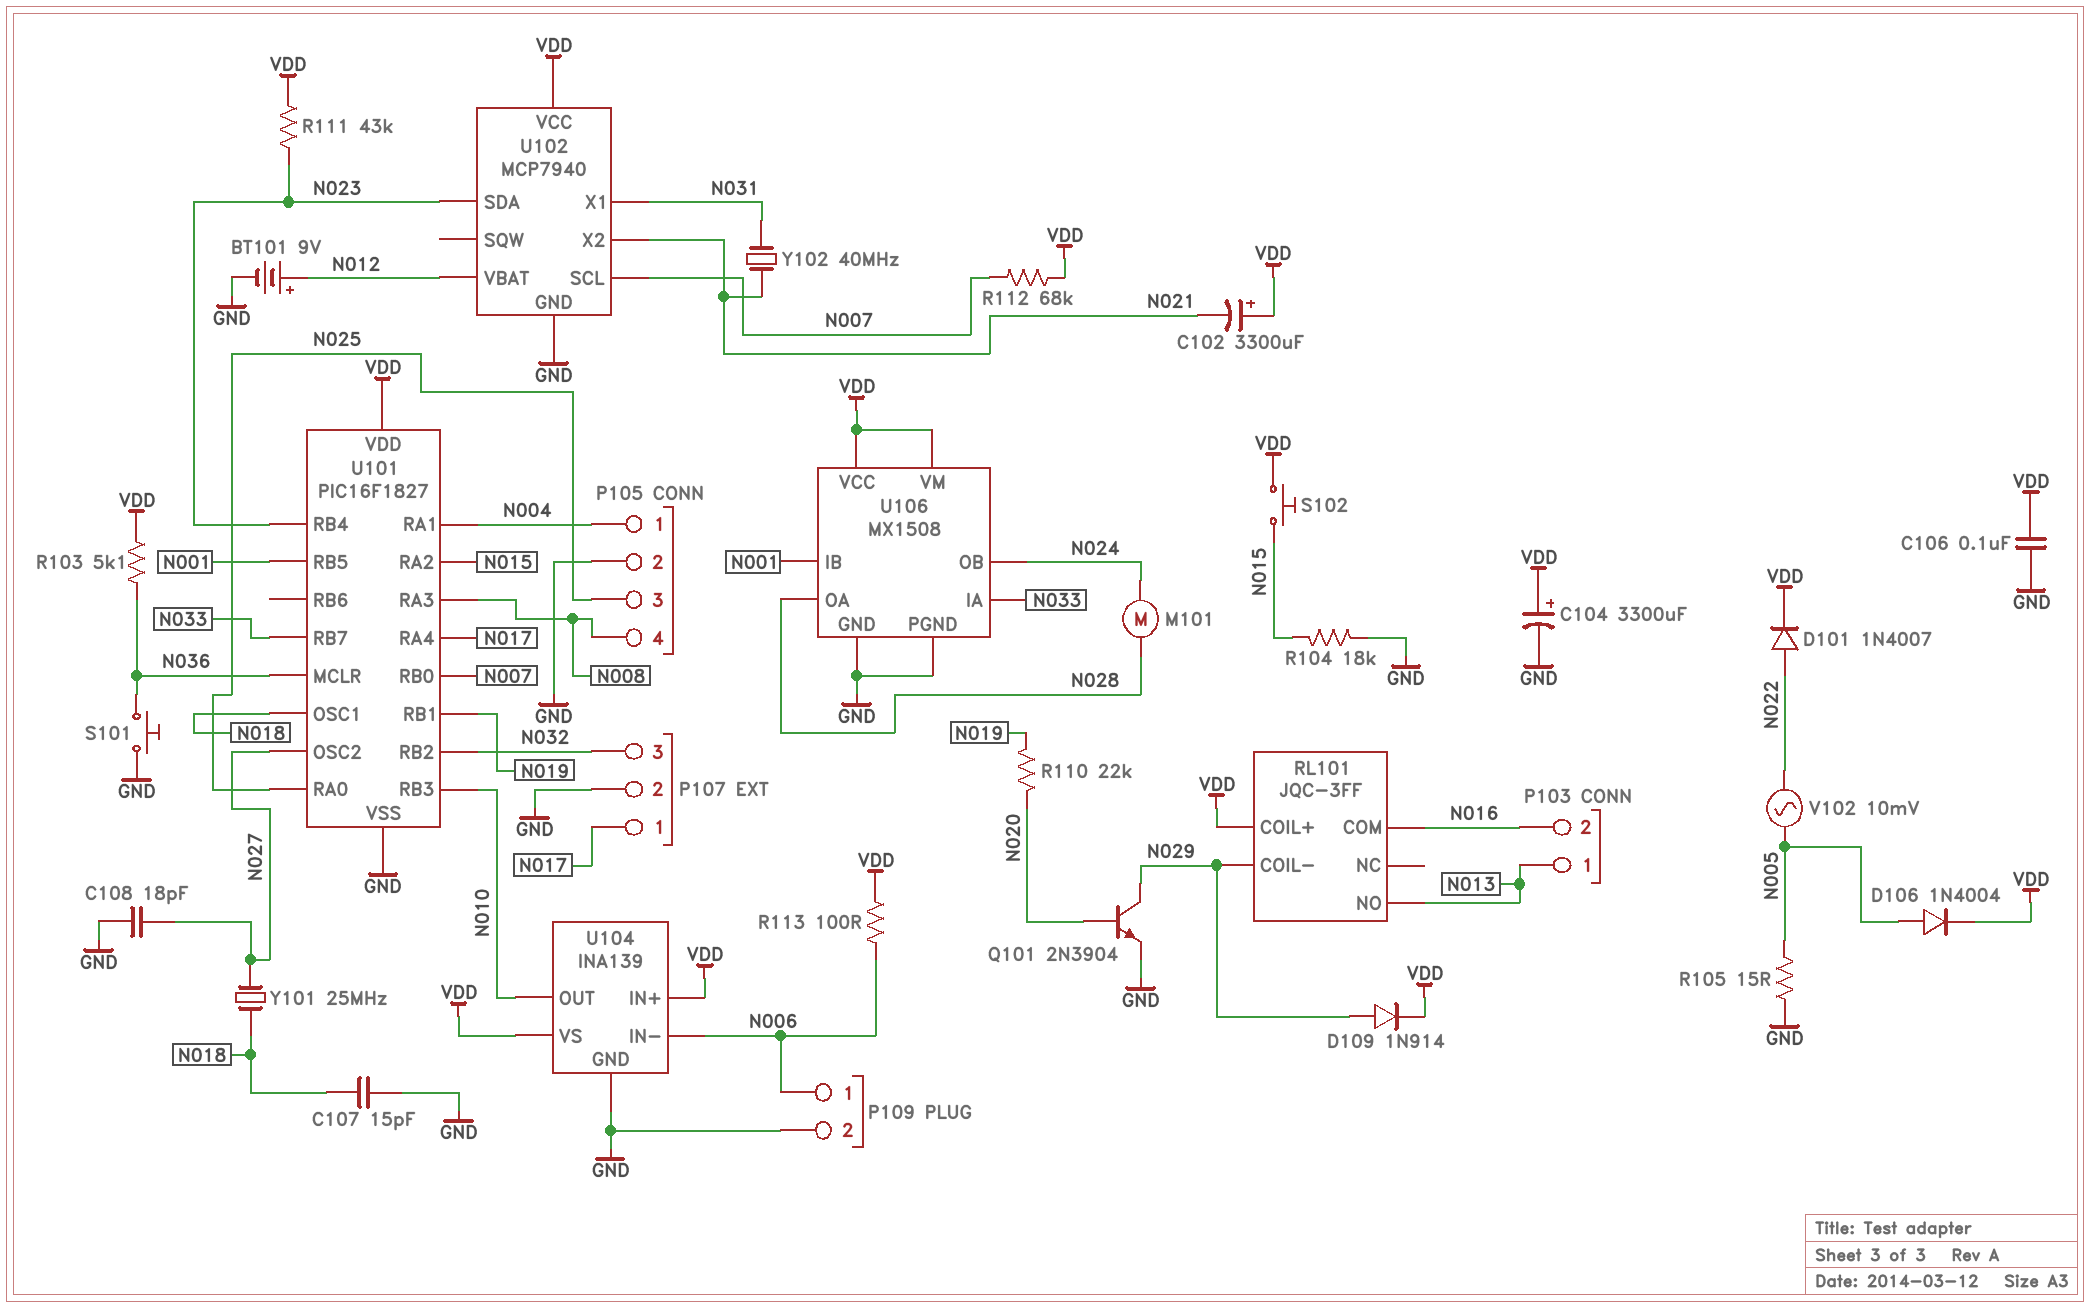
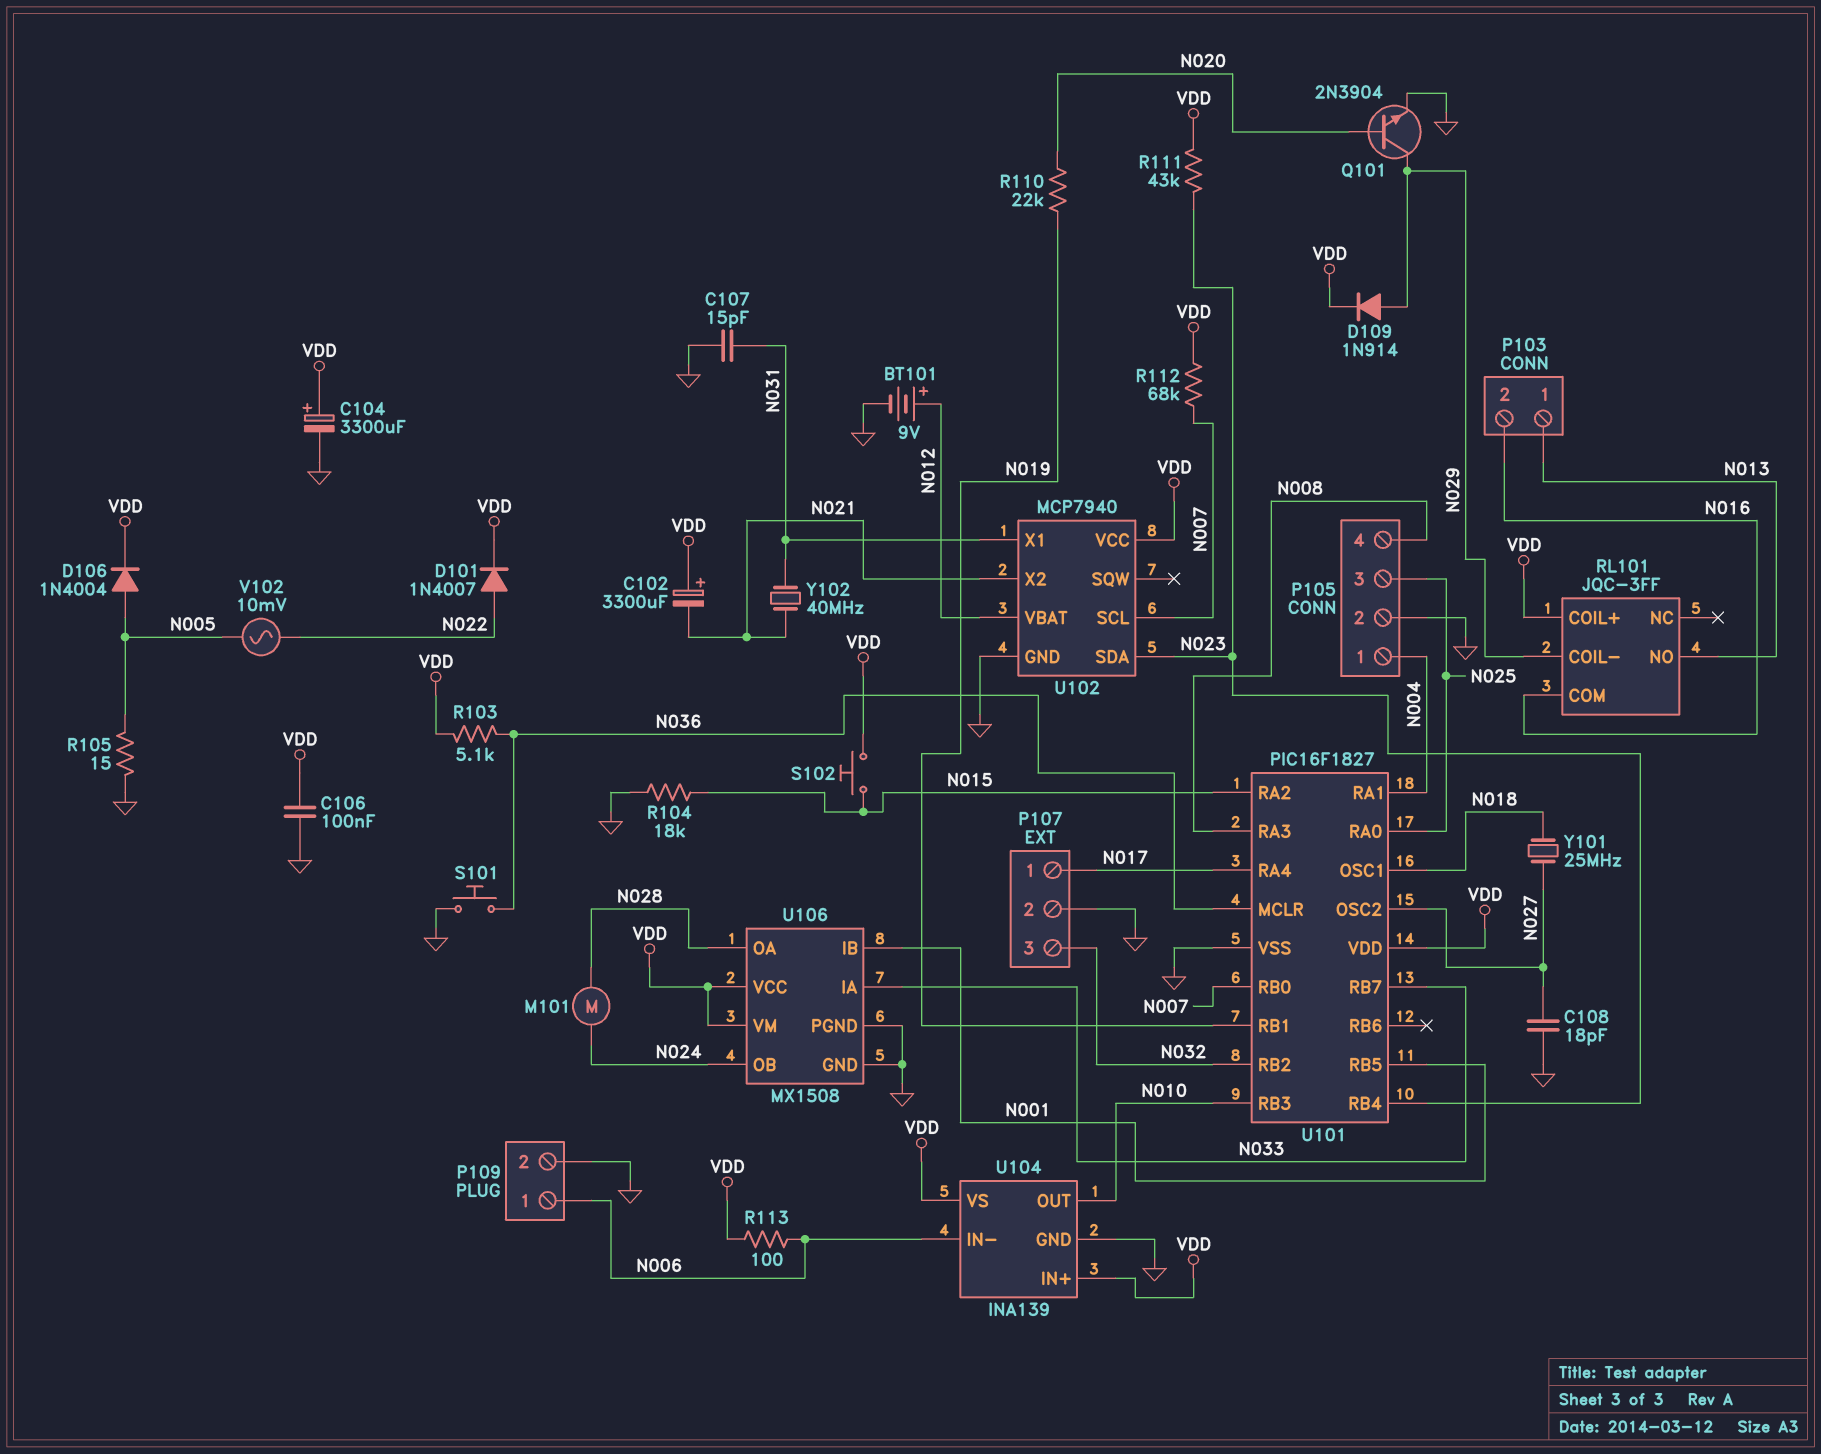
C107: 15pF (GND, N018) -> 15pF (GND, N031)

